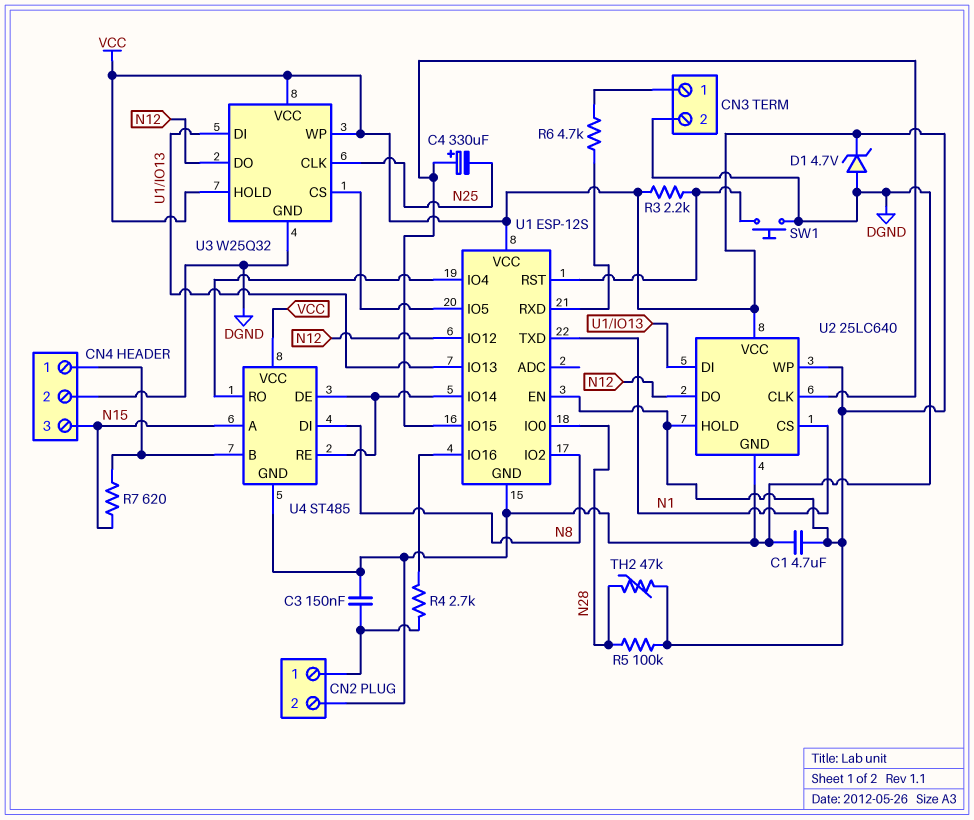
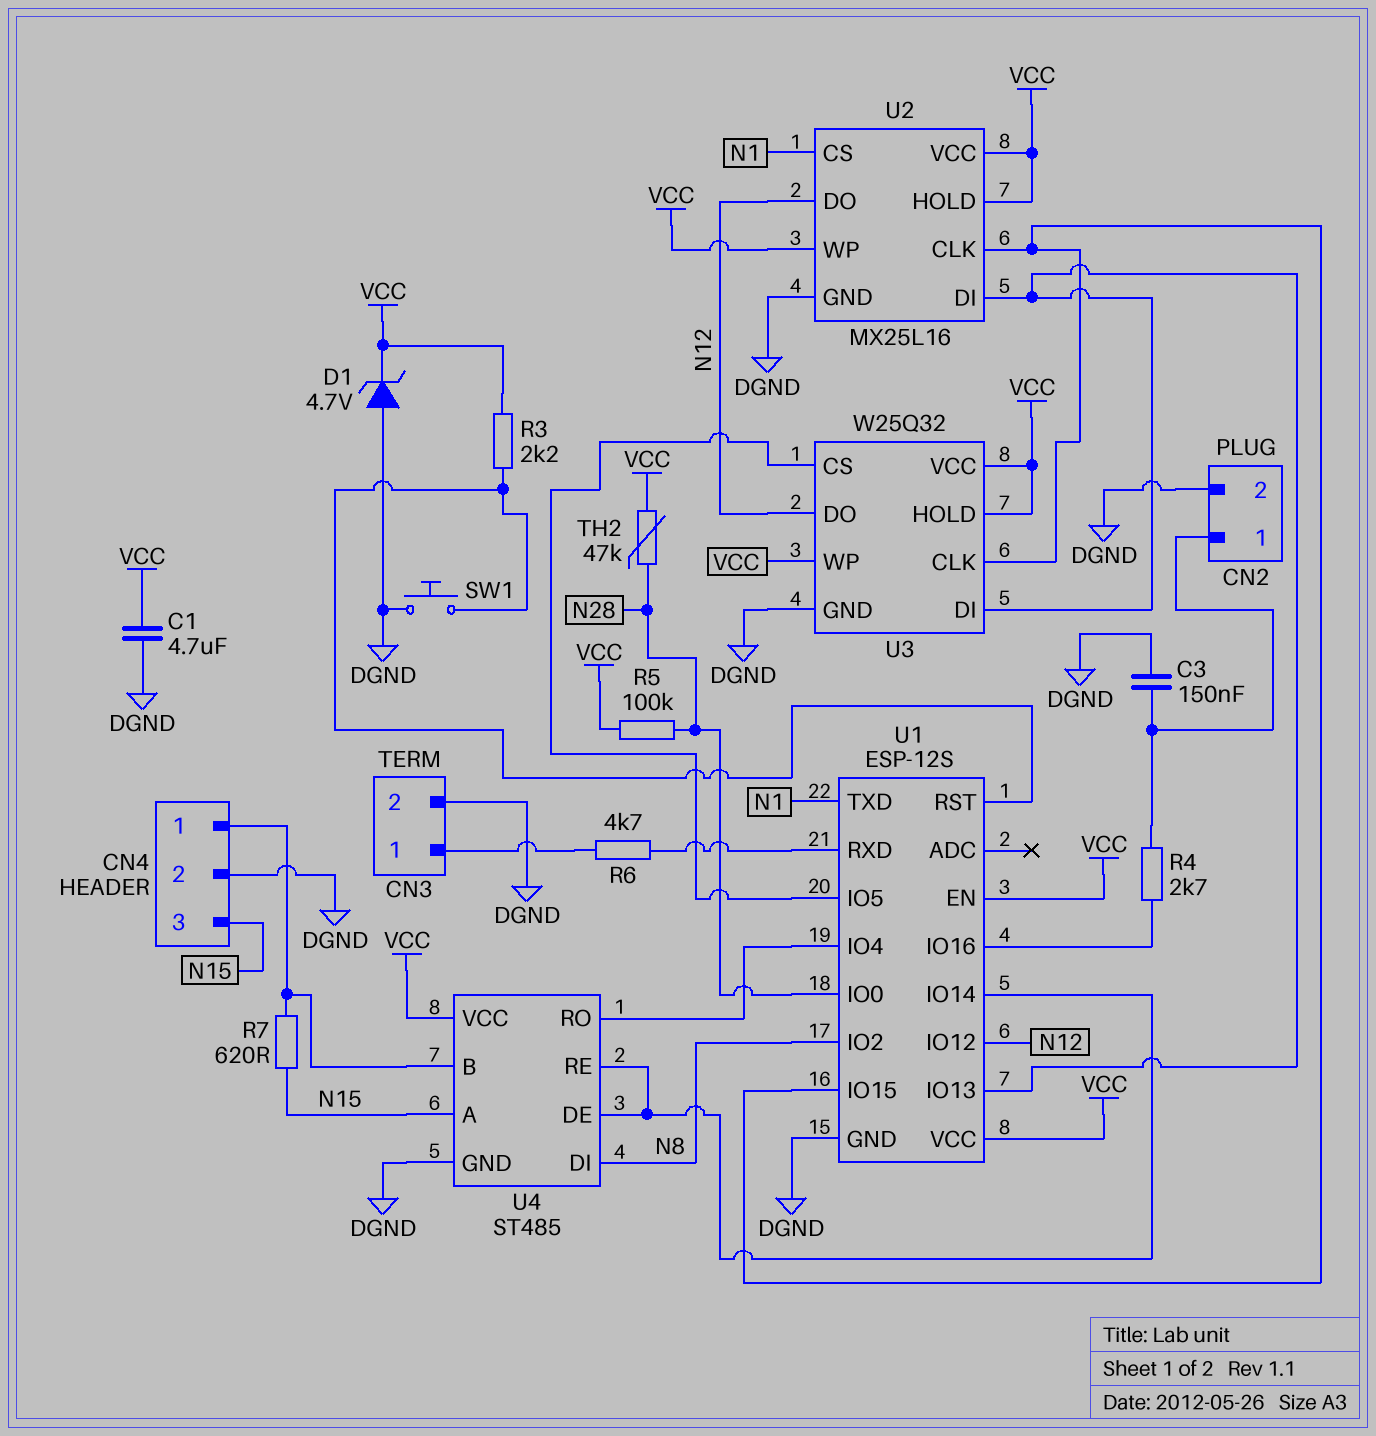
C4: 330uF (plus U1/IO15, minus N25) -> none
U2: 25LC640 -> MX25L16
U3 pin CLK: N25 -> U1/IO15

